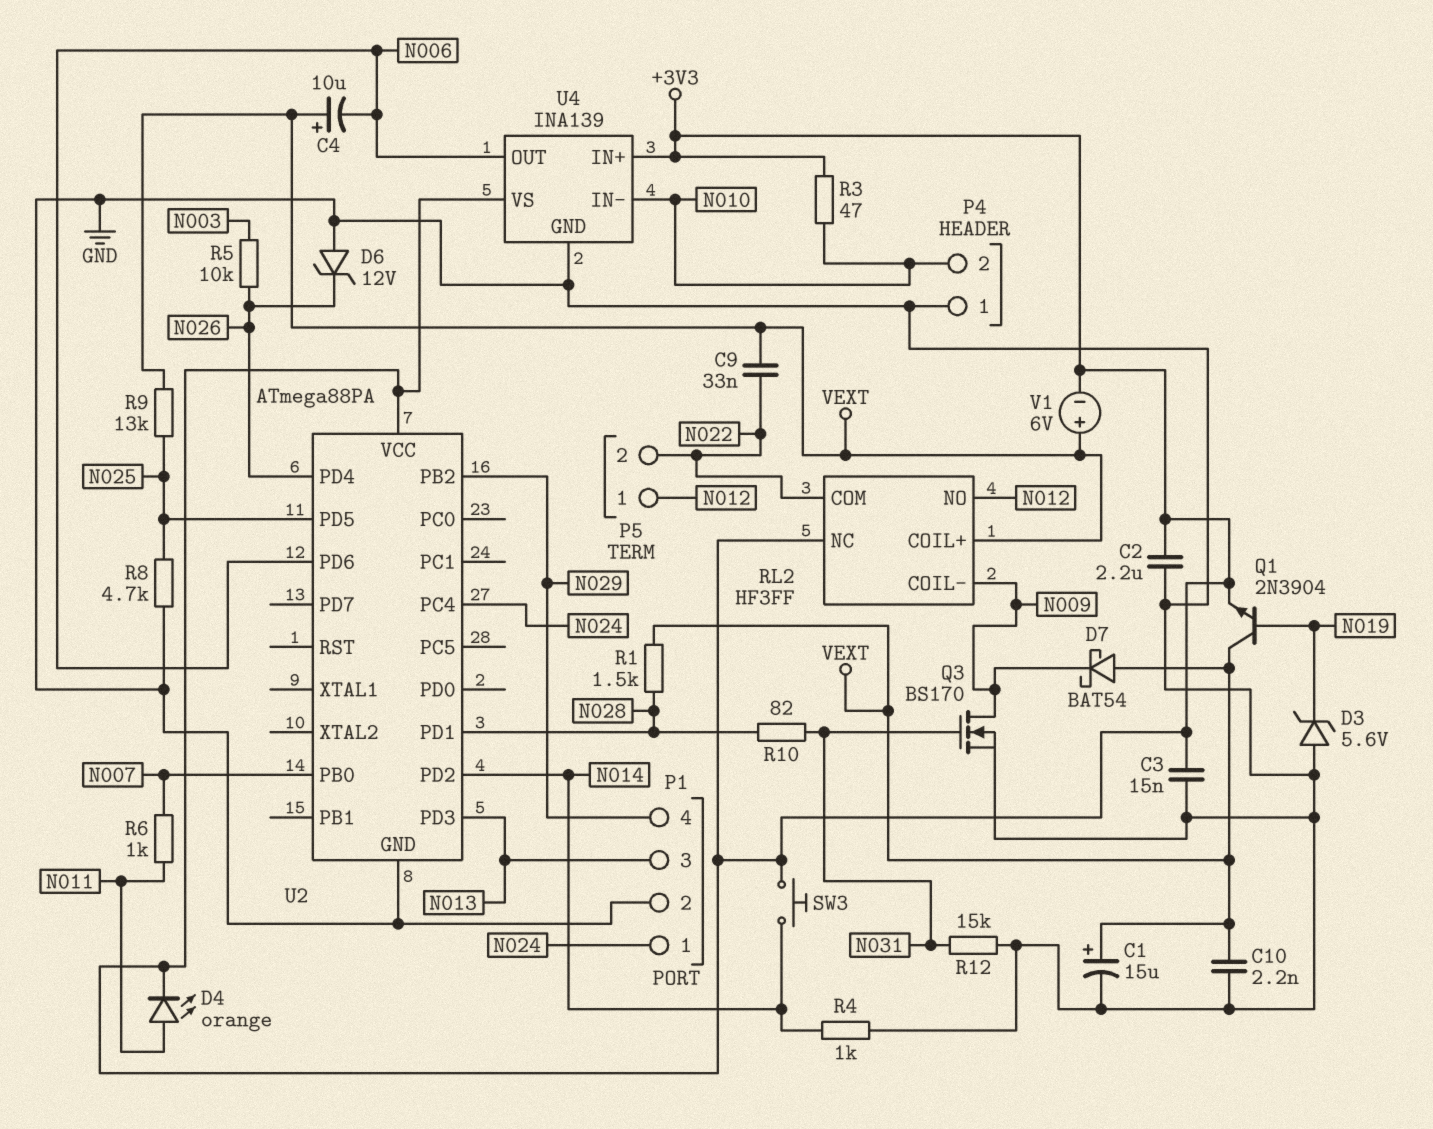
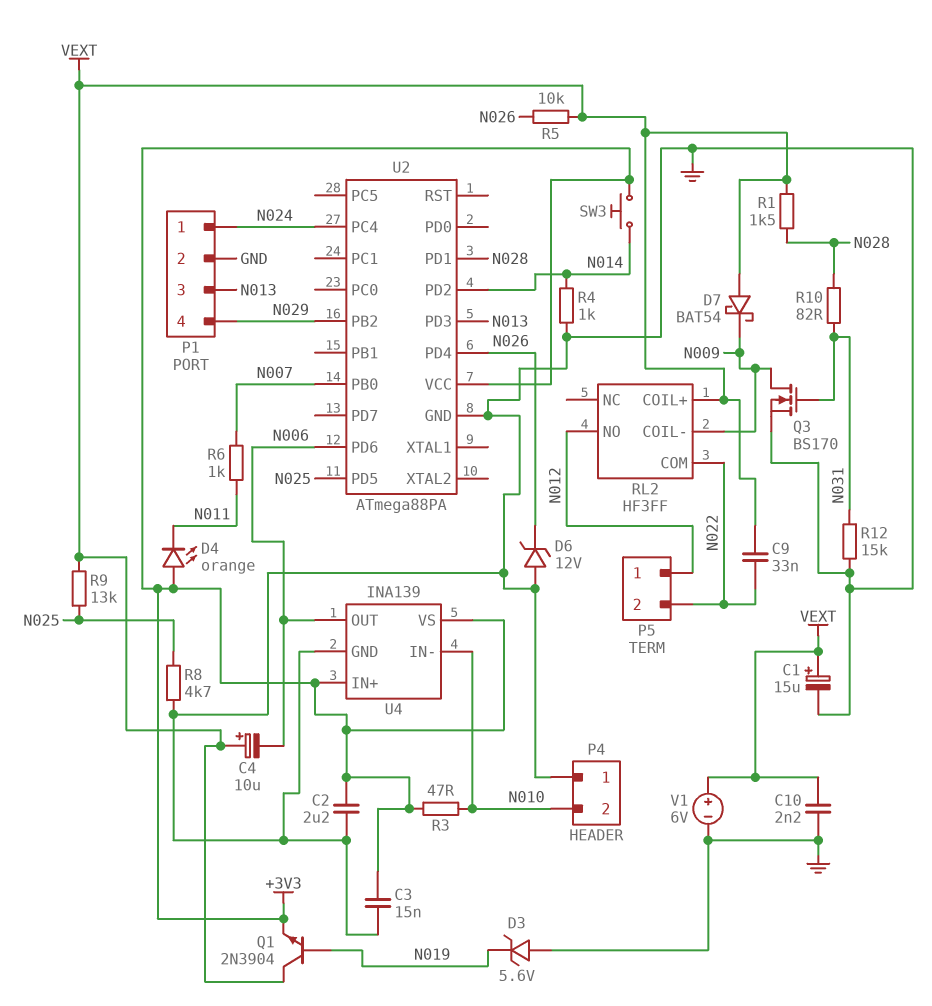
D4: LED orange (A N011, K +3V3) -> LED orange (A +3V3, K N011)
R5: 10k (N003, N026) -> 10k (N026, VEXT)
RL2 pin NC: +3V3 -> none
V1: 6V (plus VEXT, minus +3V3) -> 6V (plus VEXT, minus GND)

